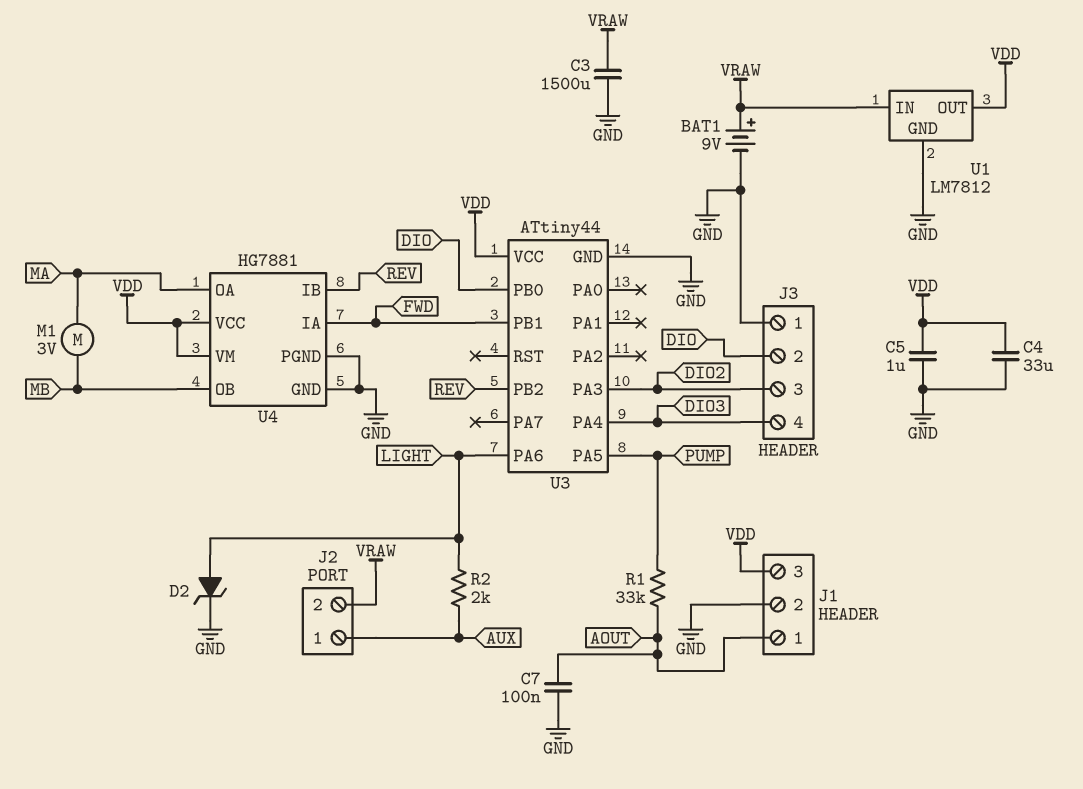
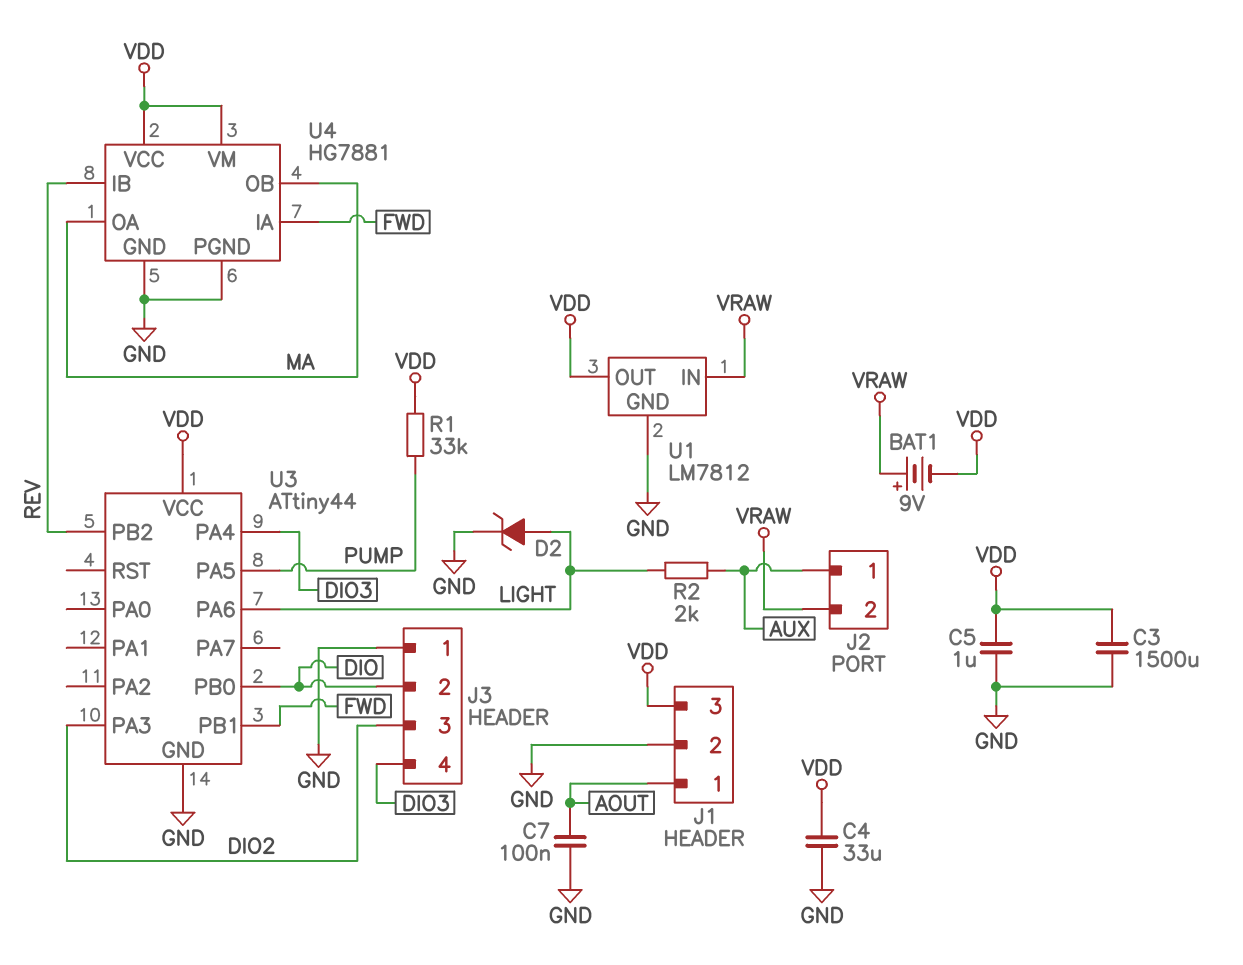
BAT1: 9V (plus VRAW, minus GND) -> 9V (plus VRAW, minus VDD)
C3: 1500uF (GND, VRAW) -> 1500uF (GND, VDD)
M1: motor 3V (MA, MB) -> none
R1: 33k (AOUT, PUMP) -> 33k (PUMP, VDD)
U4 pin OB: MB -> MA

